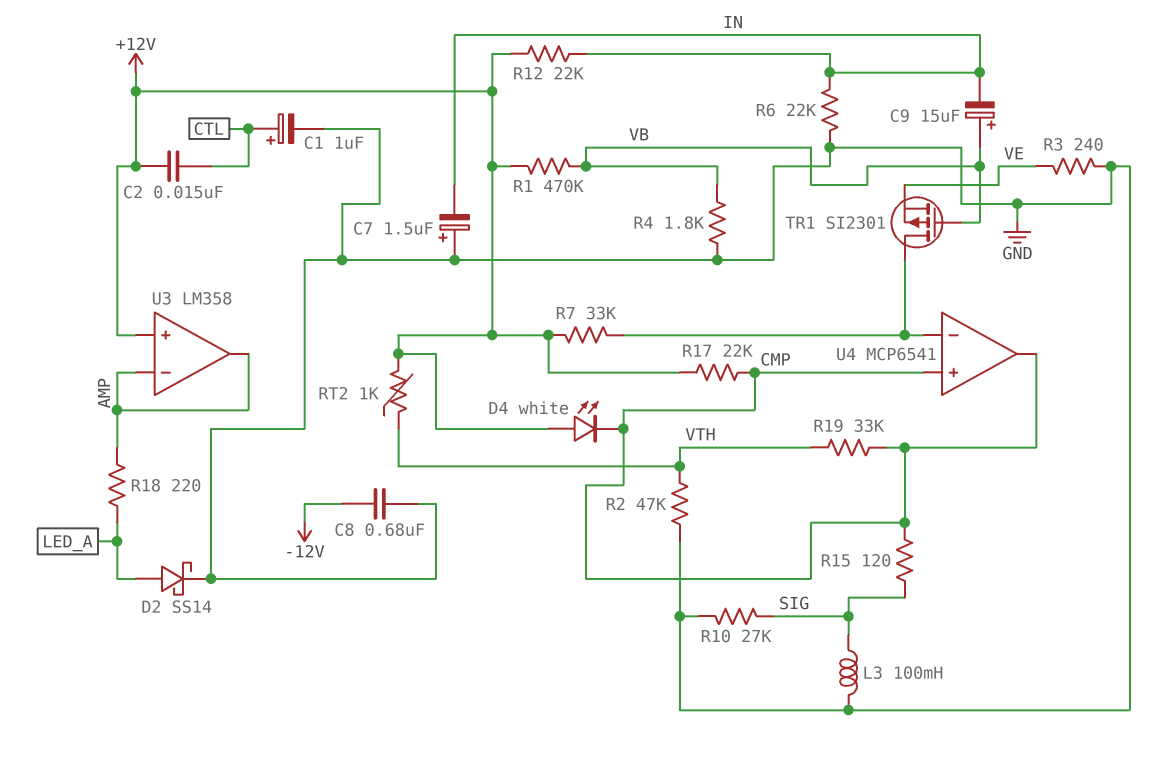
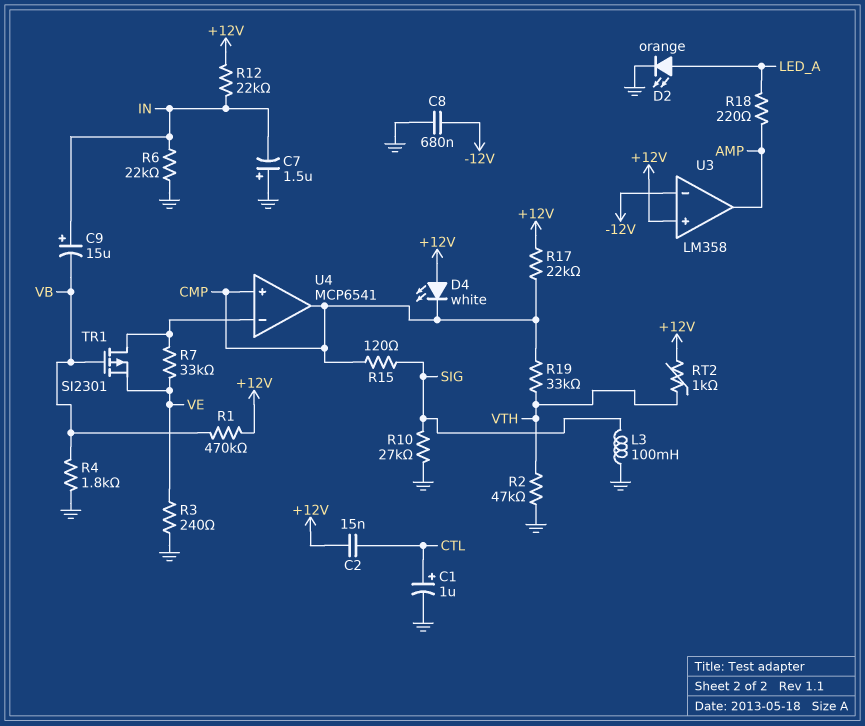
C9: 15uF (plus VB, minus IN) -> 15uF (plus IN, minus VB)
D2: schottky SS14 (A LED_A, K GND) -> LED orange (A LED_A, K GND)
R7: 33k (+12V, U4/in-) -> 33k (U4/in-, VE)
U3 pin in-: AMP -> -12V

